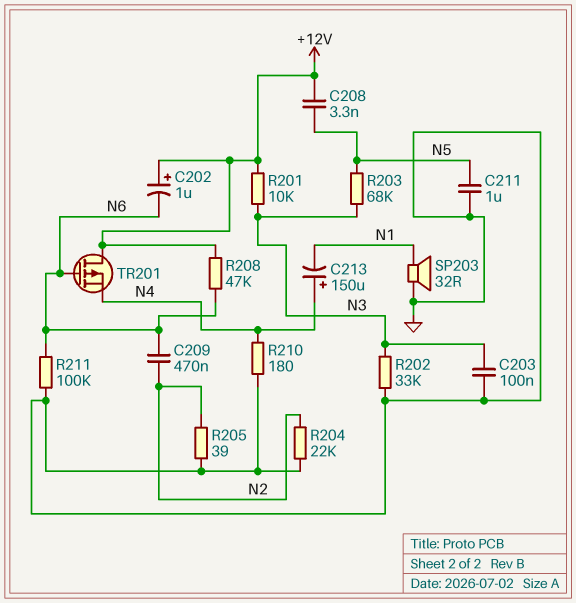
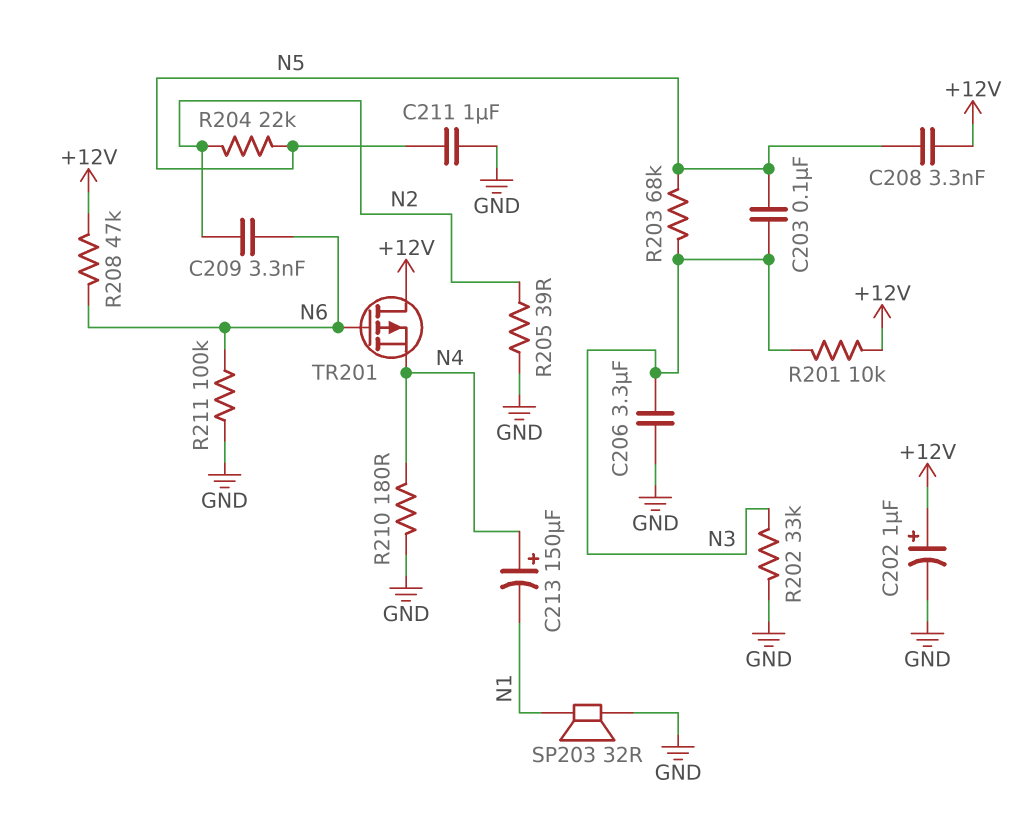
C202: 1uF (plus +12V, minus N6) -> 1uF (plus +12V, minus GND)
C203: 100nF (GND, N3) -> 100nF (N3, N5)
C206: none -> 3.3uF (GND, N3)
C209: 470nF (N2, N6) -> 3.3nF (N2, N6)
R204: 22k (GND, N2) -> 22k (N2, N5)

